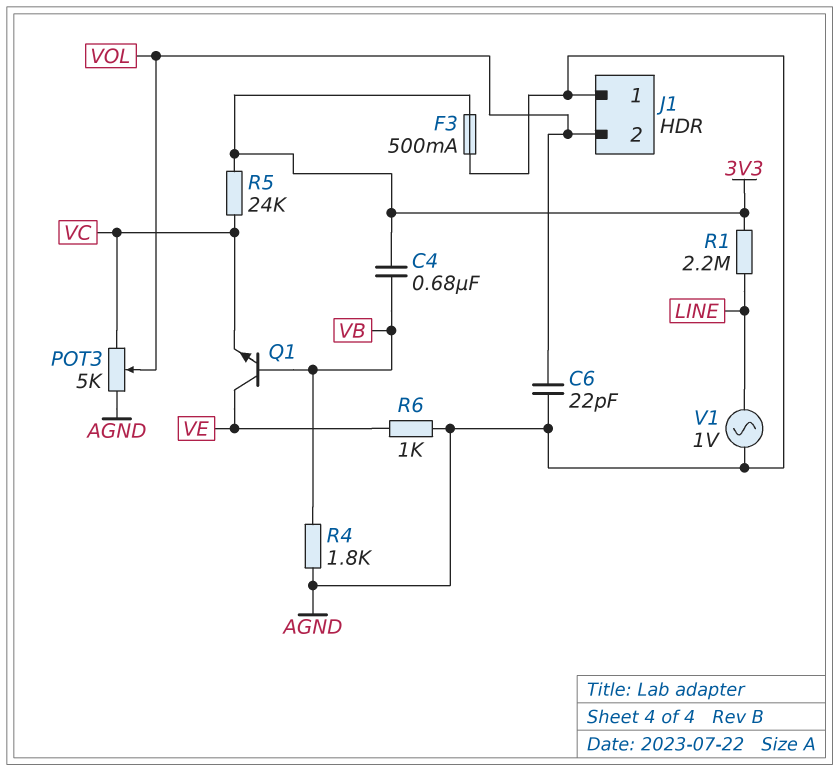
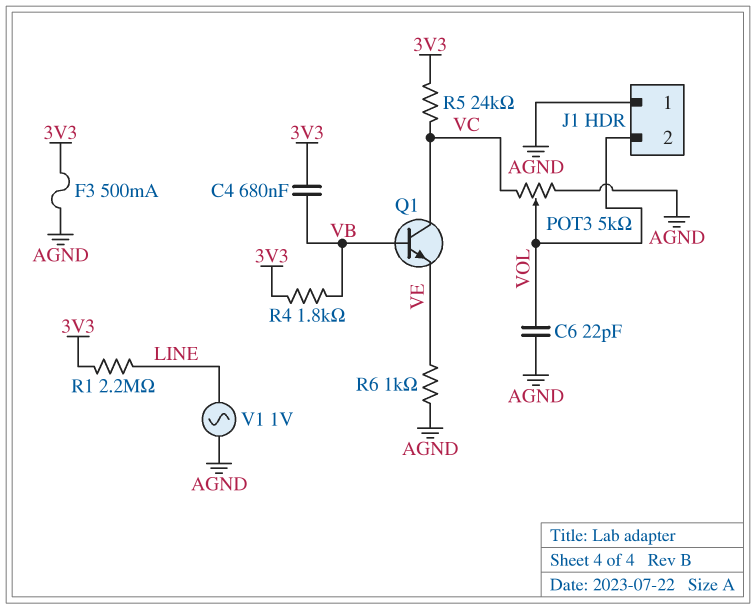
Q1: NPN (B VB, C VE, E VC) -> NPN (B VB, C VC, E VE)
R4: 1.8k (AGND, VB) -> 1.8k (3V3, VB)

